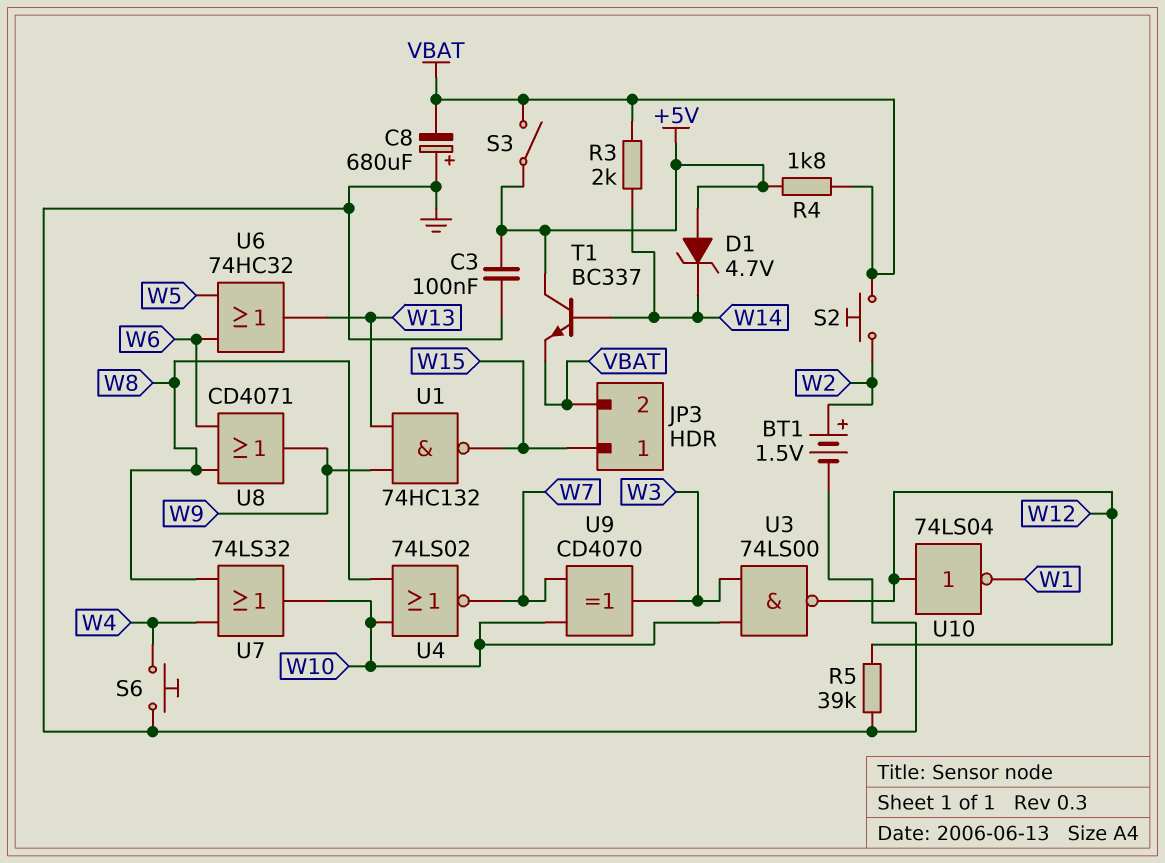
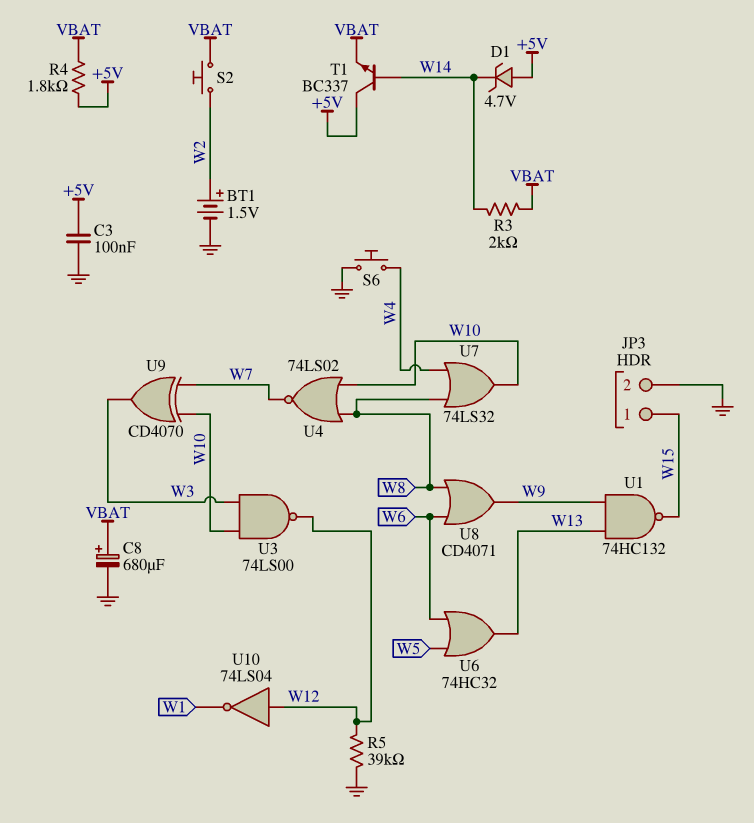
C8: 680uF (plus GND, minus VBAT) -> 680uF (plus VBAT, minus GND)
JP3 pin 2: VBAT -> GND
S3: switch (+5V, VBAT) -> none

